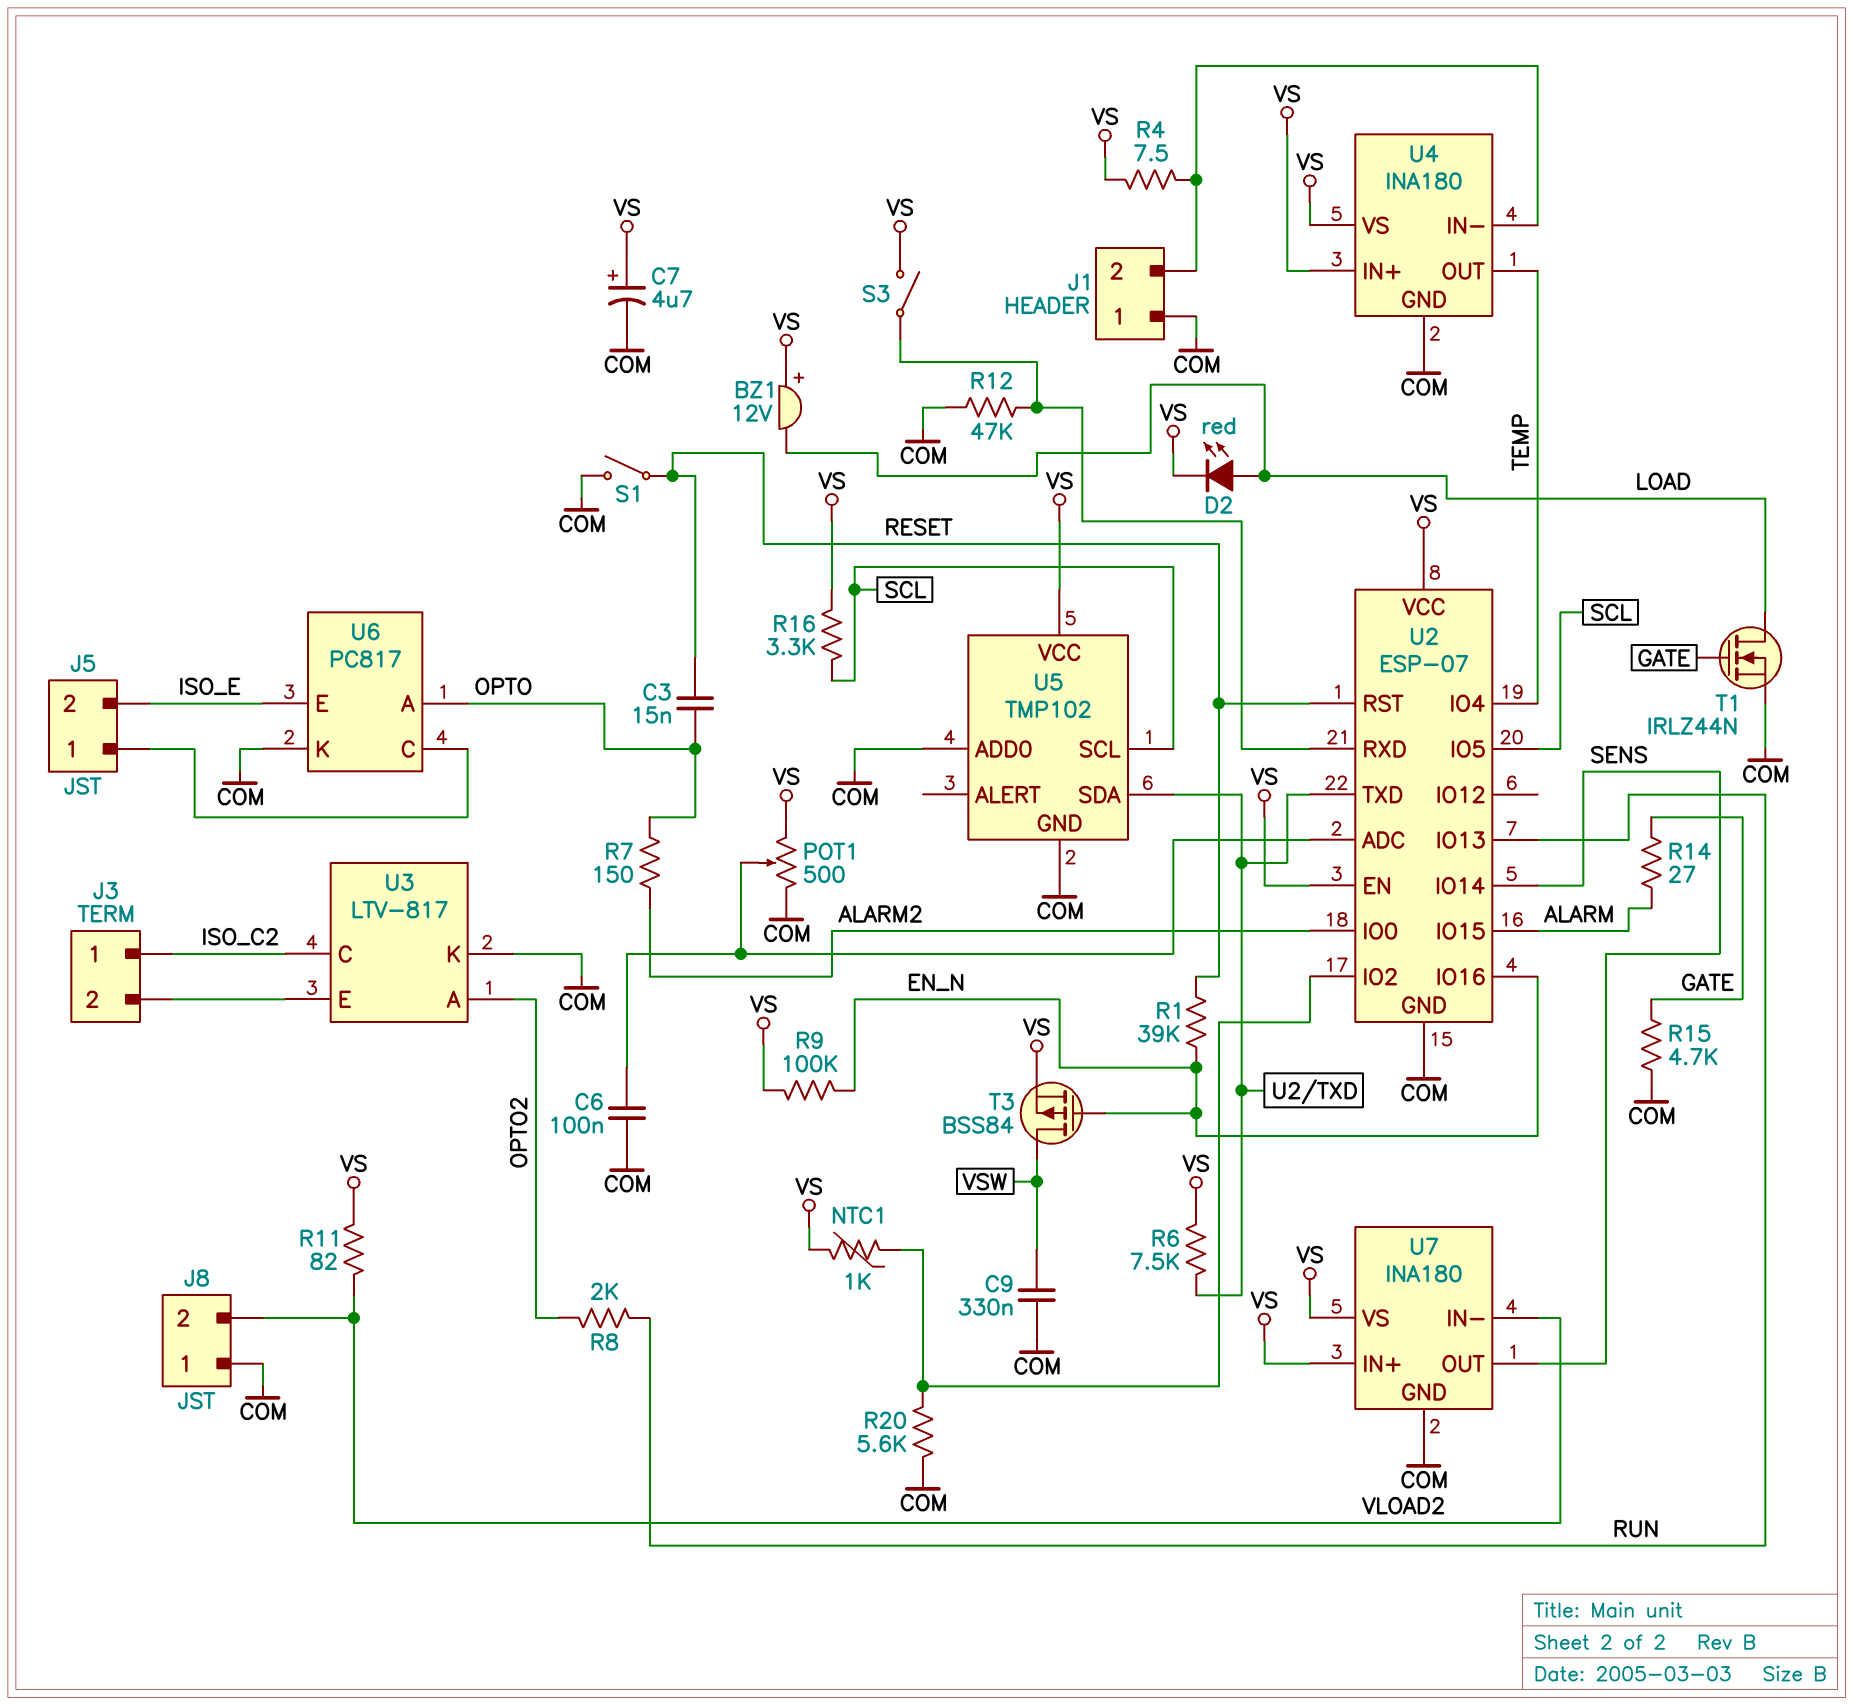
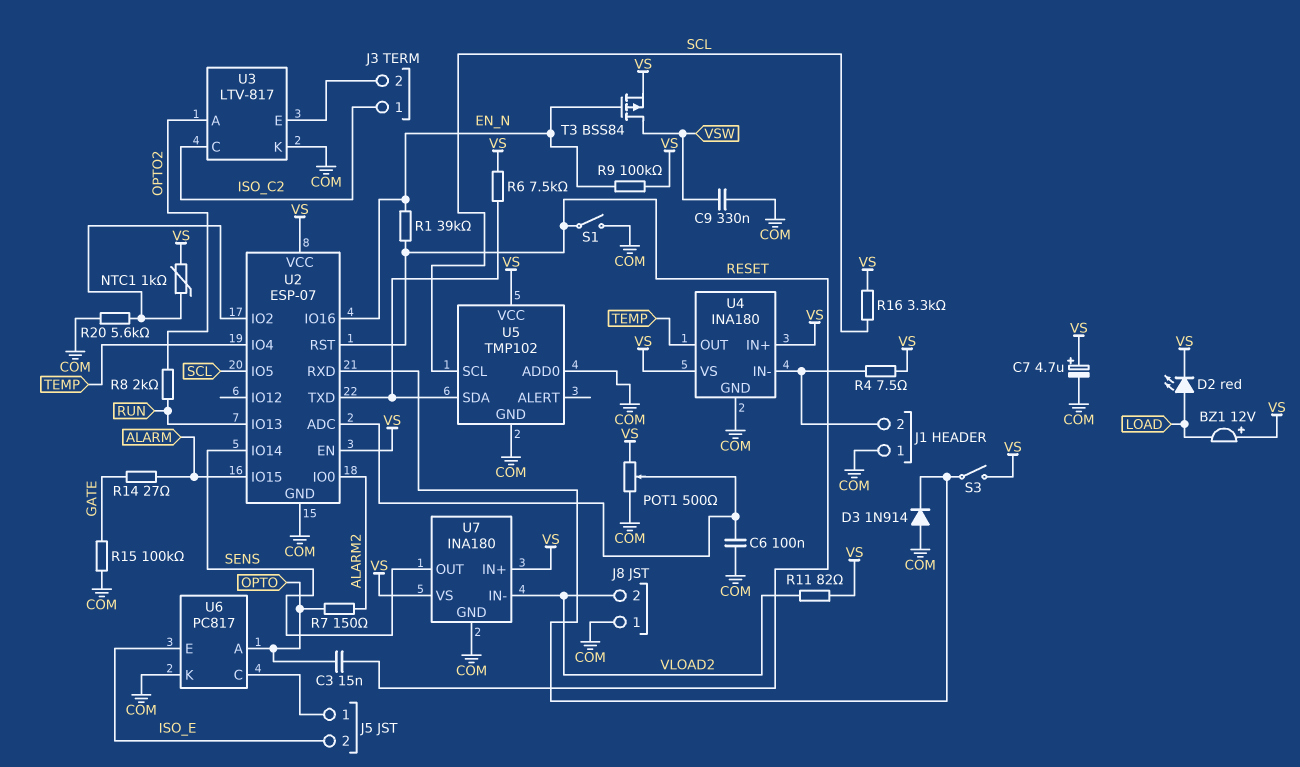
D3: none -> diode 1N914 (A COM, K U2/RXD)
R12: 47k (COM, U2/RXD) -> none
R15: 4.7k (COM, GATE) -> 100k (COM, GATE)
T1: NMOS IRLZ44N (G GATE, D LOAD, S COM) -> none

